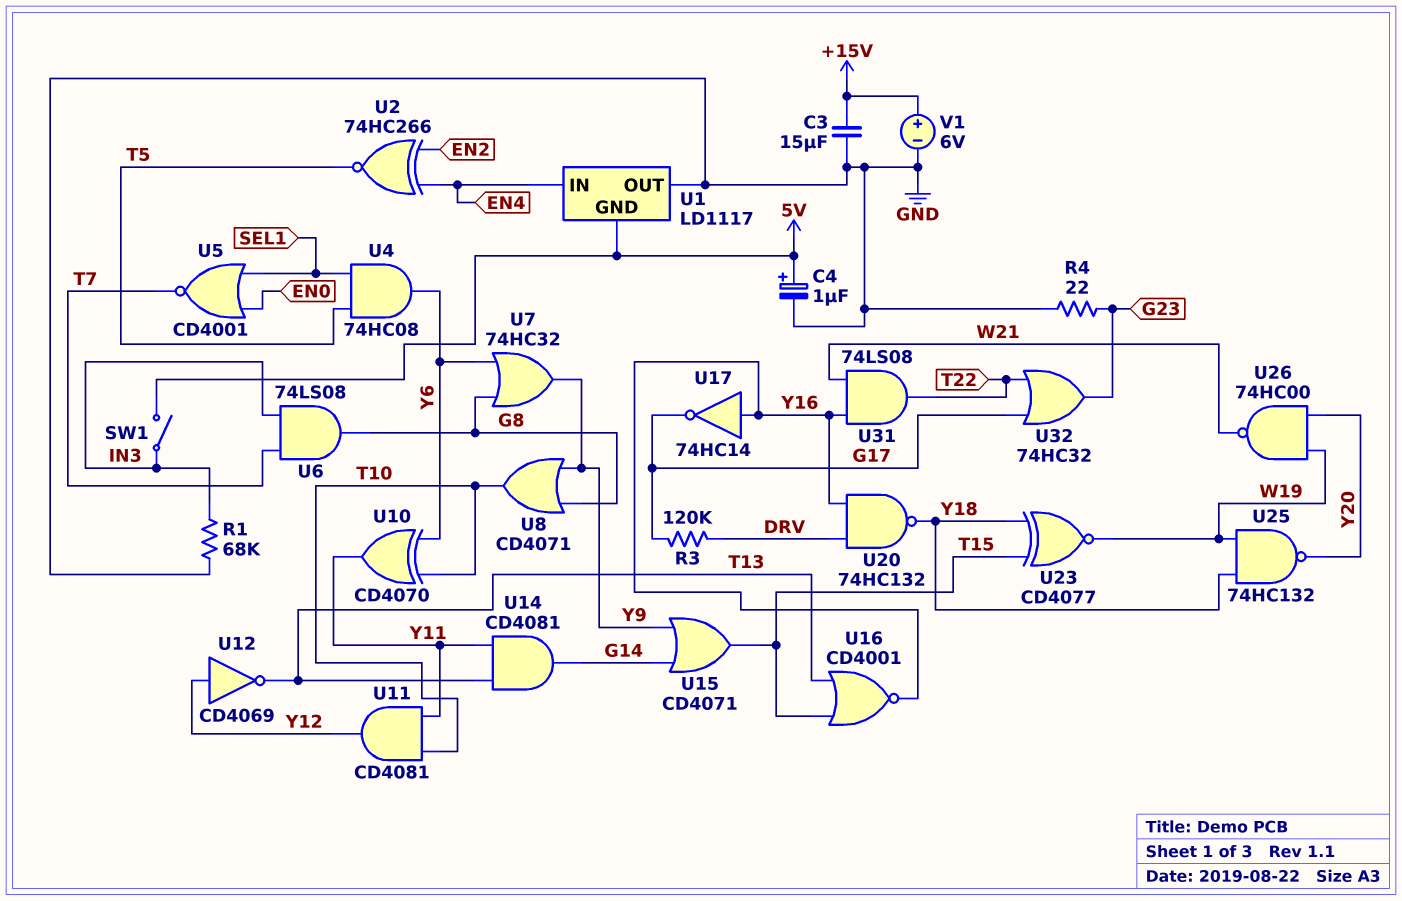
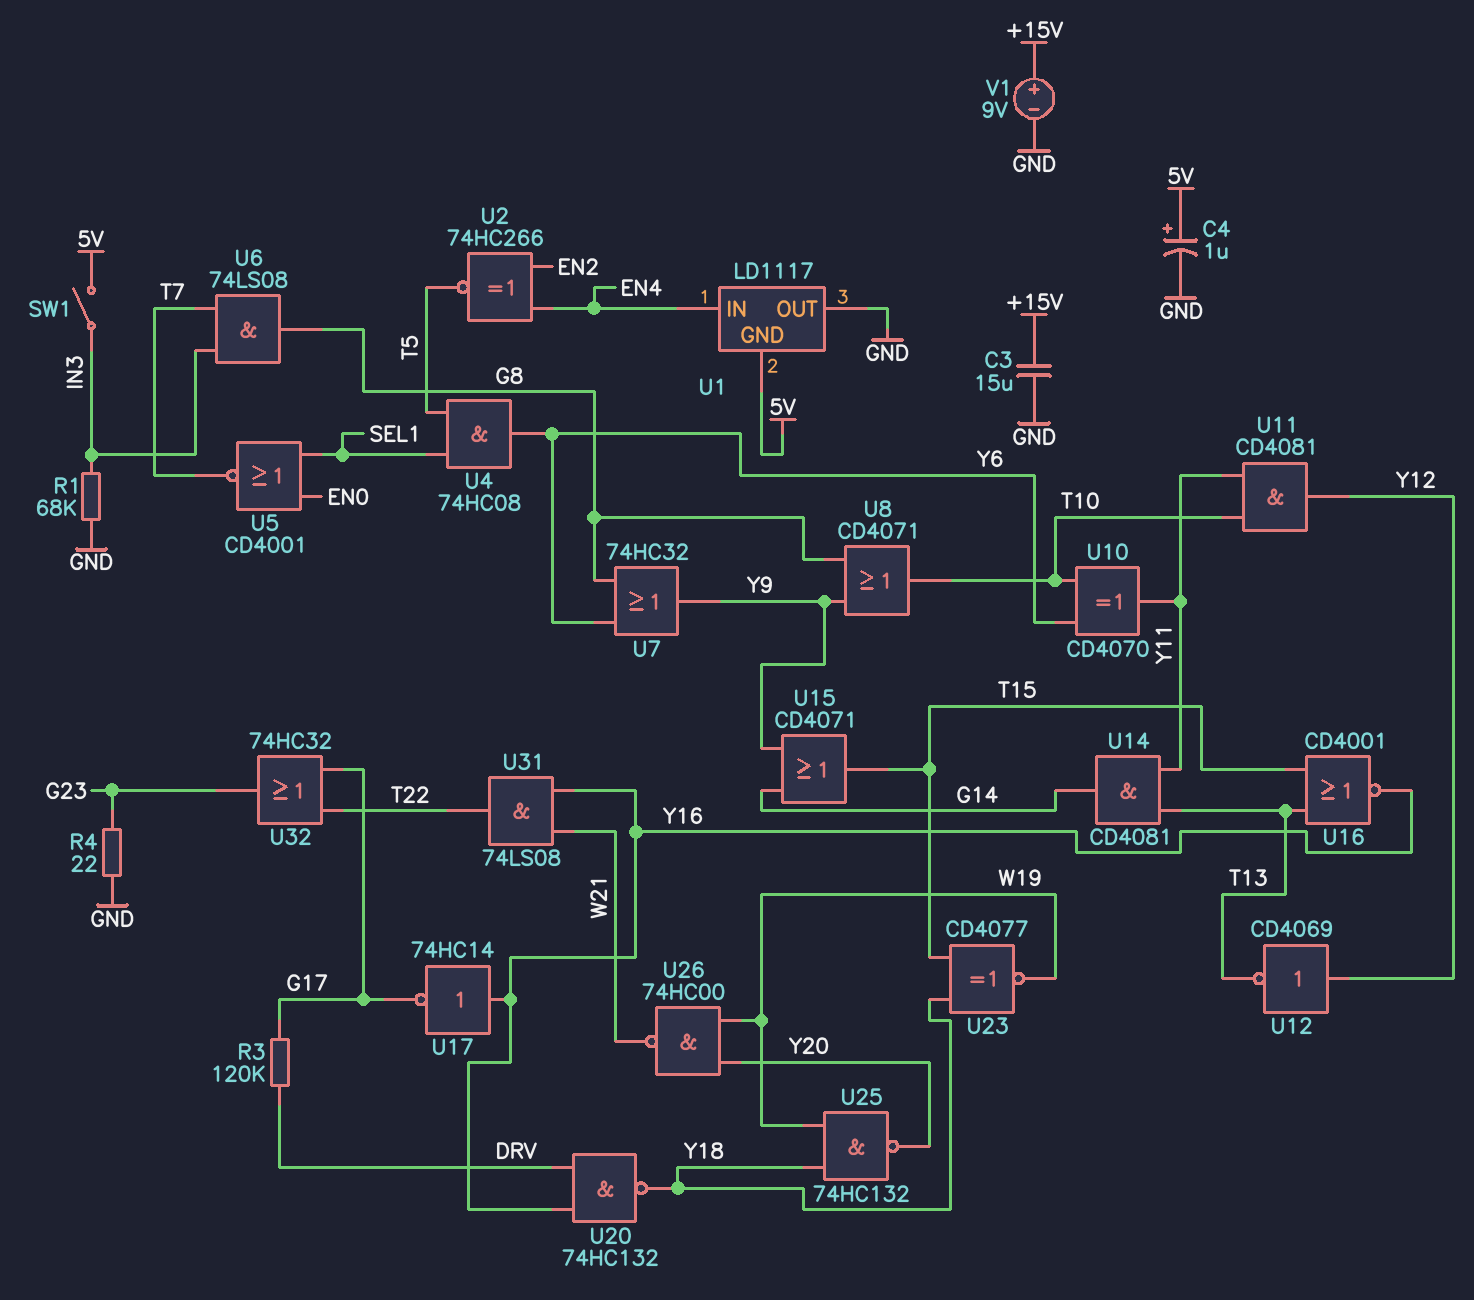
V1: 6V (plus +15V, minus GND) -> 9V (plus +15V, minus GND)

